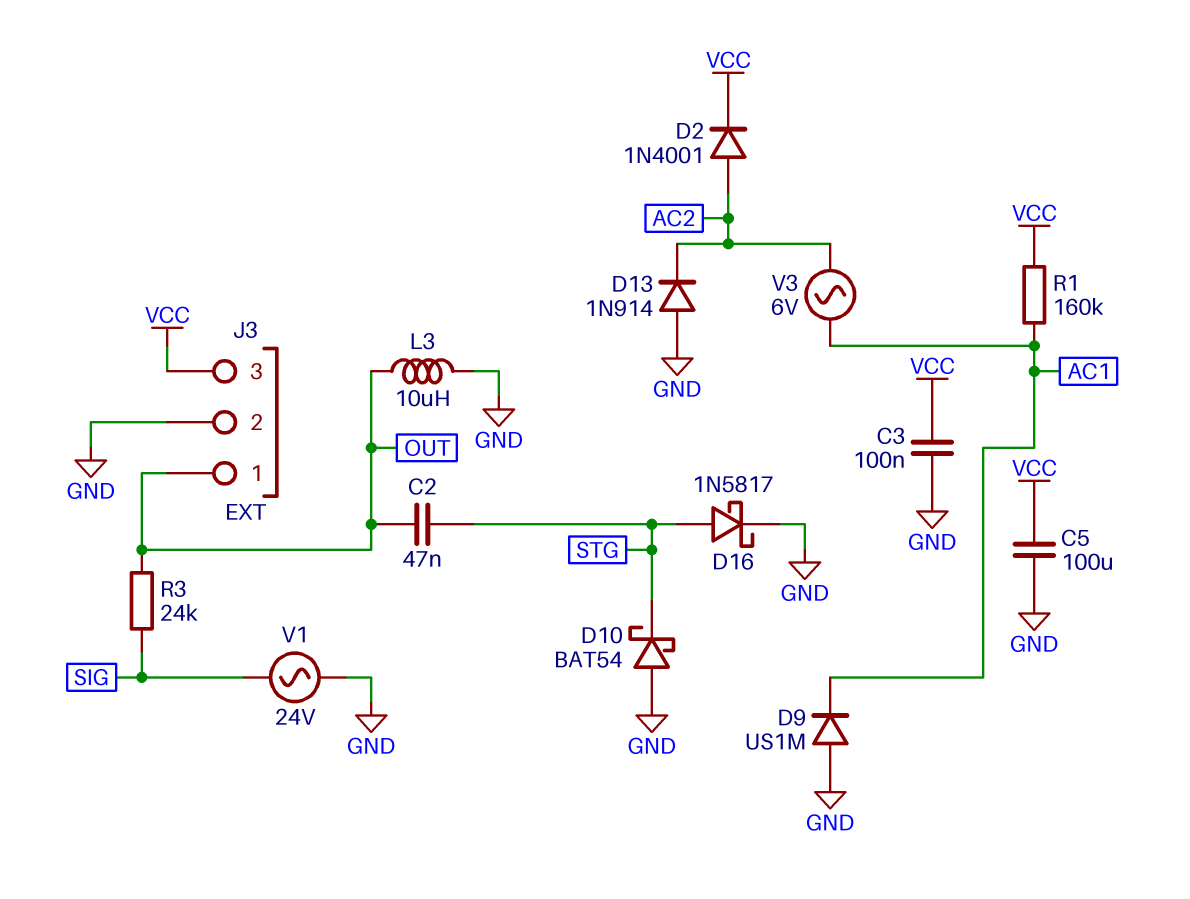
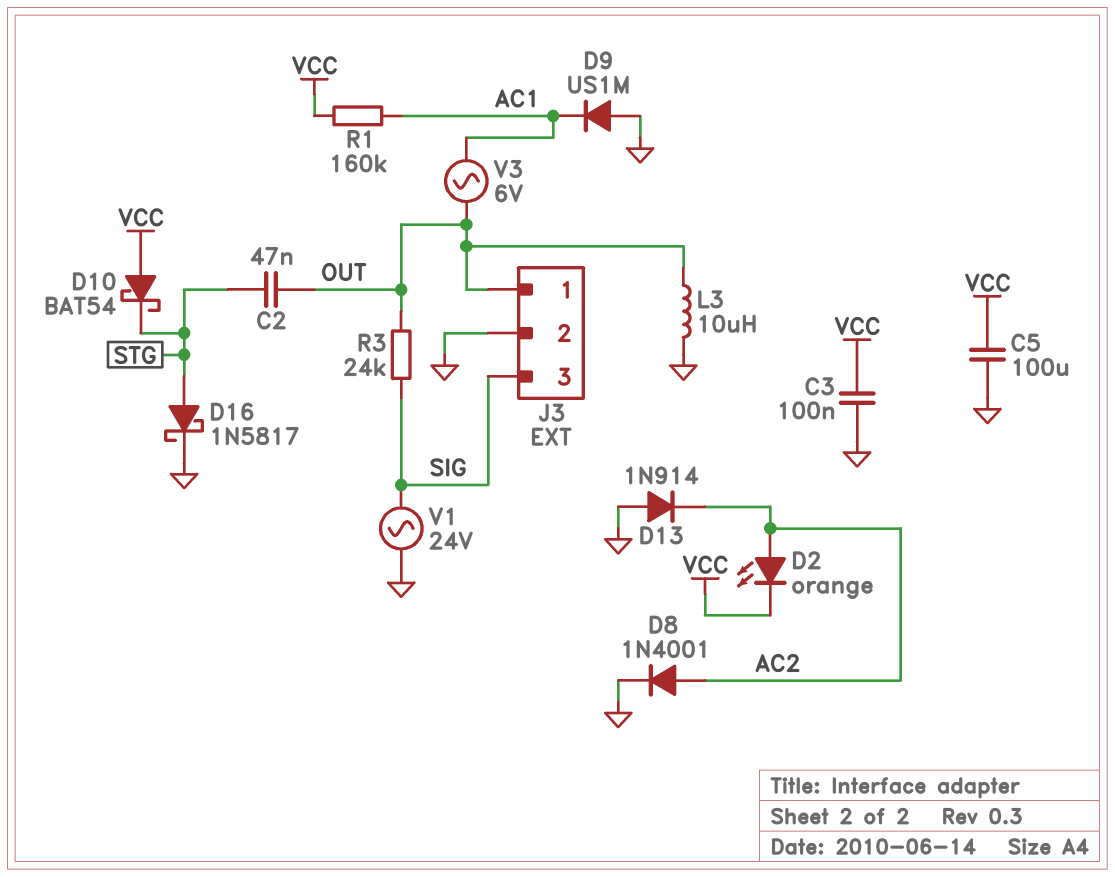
D2: diode 1N4001 (A AC2, K VCC) -> LED orange (A AC2, K VCC)
D8: none -> diode 1N4001 (A AC2, K GND)
D10: schottky BAT54 (A GND, K STG) -> schottky BAT54 (A VCC, K STG)
J3 pin 3: VCC -> SIG
V3: AC 6V (AC1, AC2) -> AC 6V (AC1, OUT)

